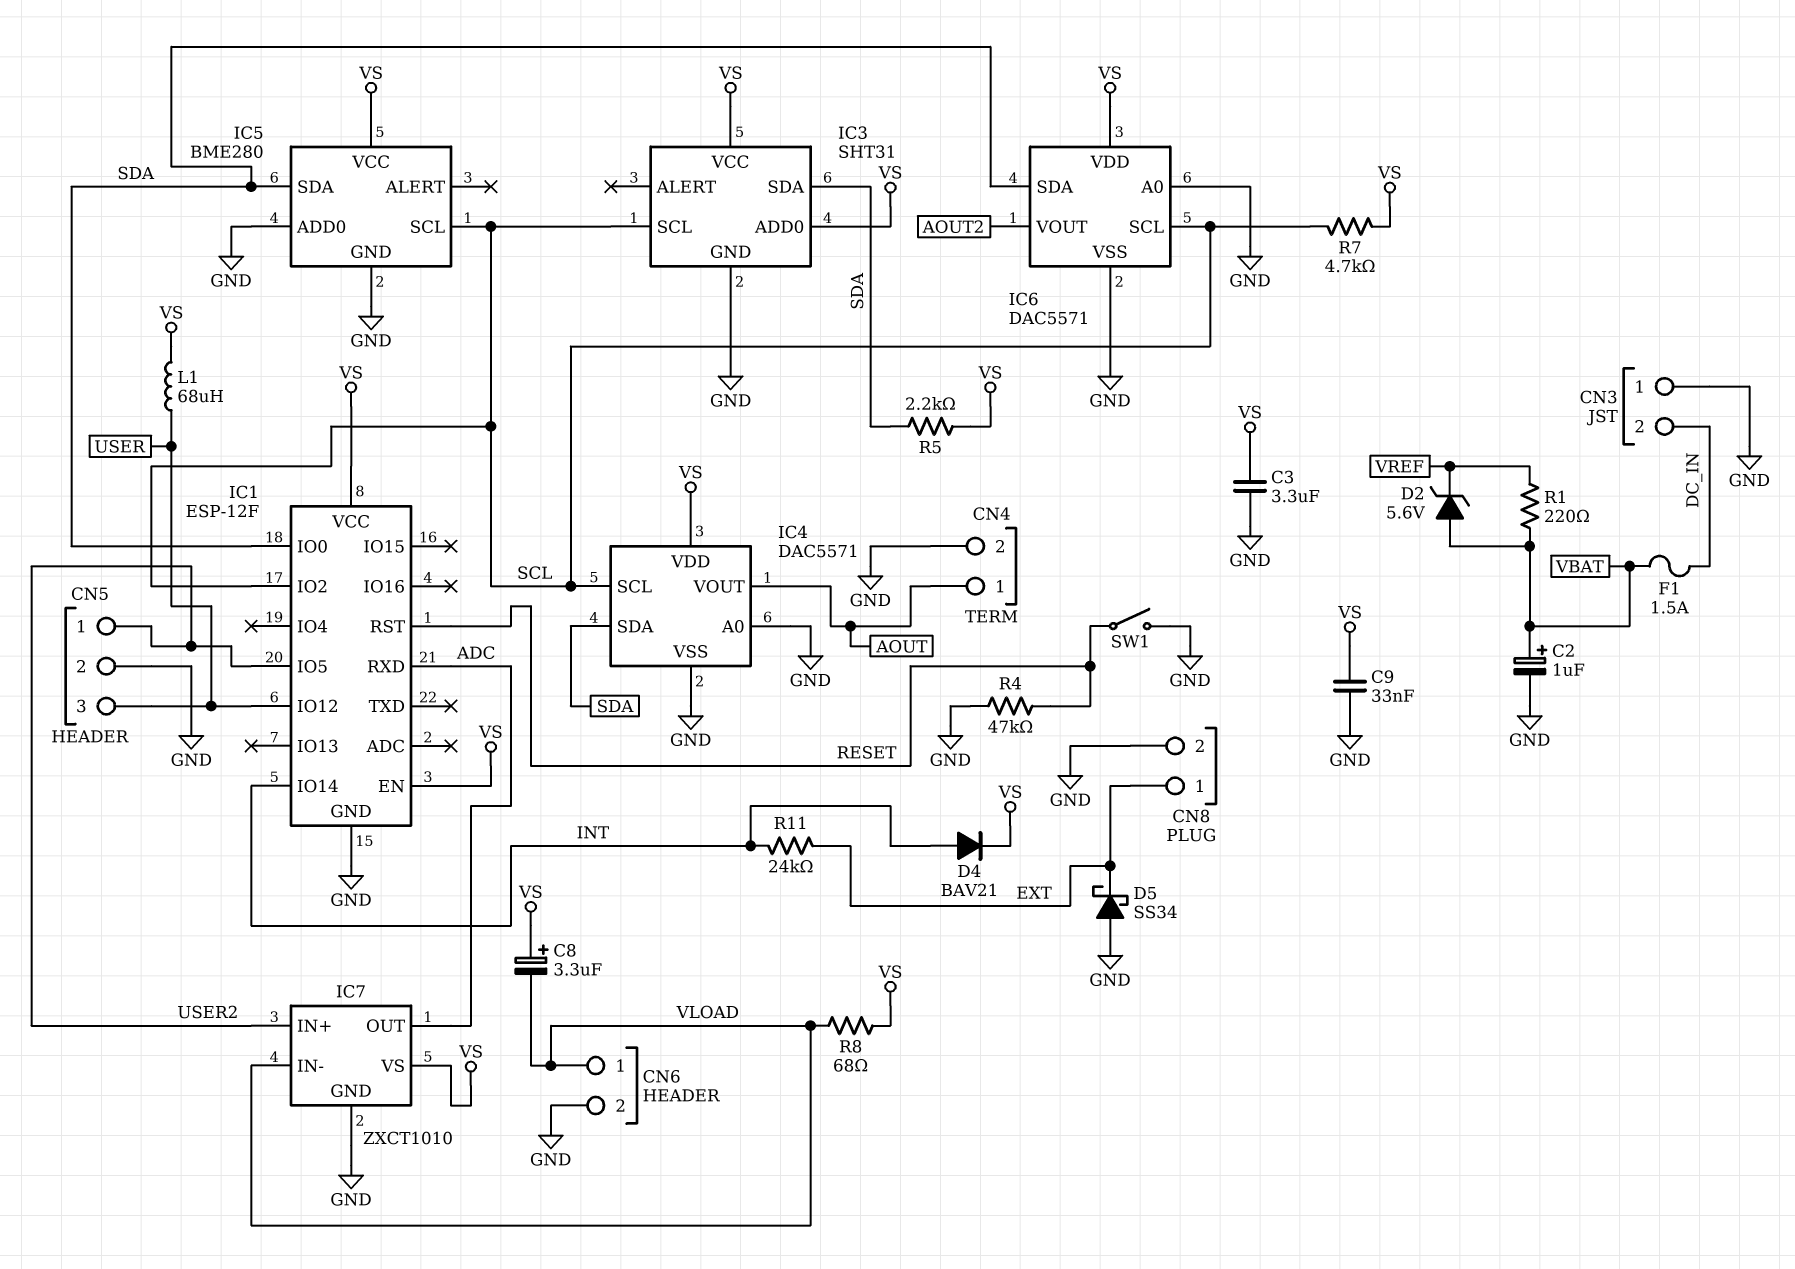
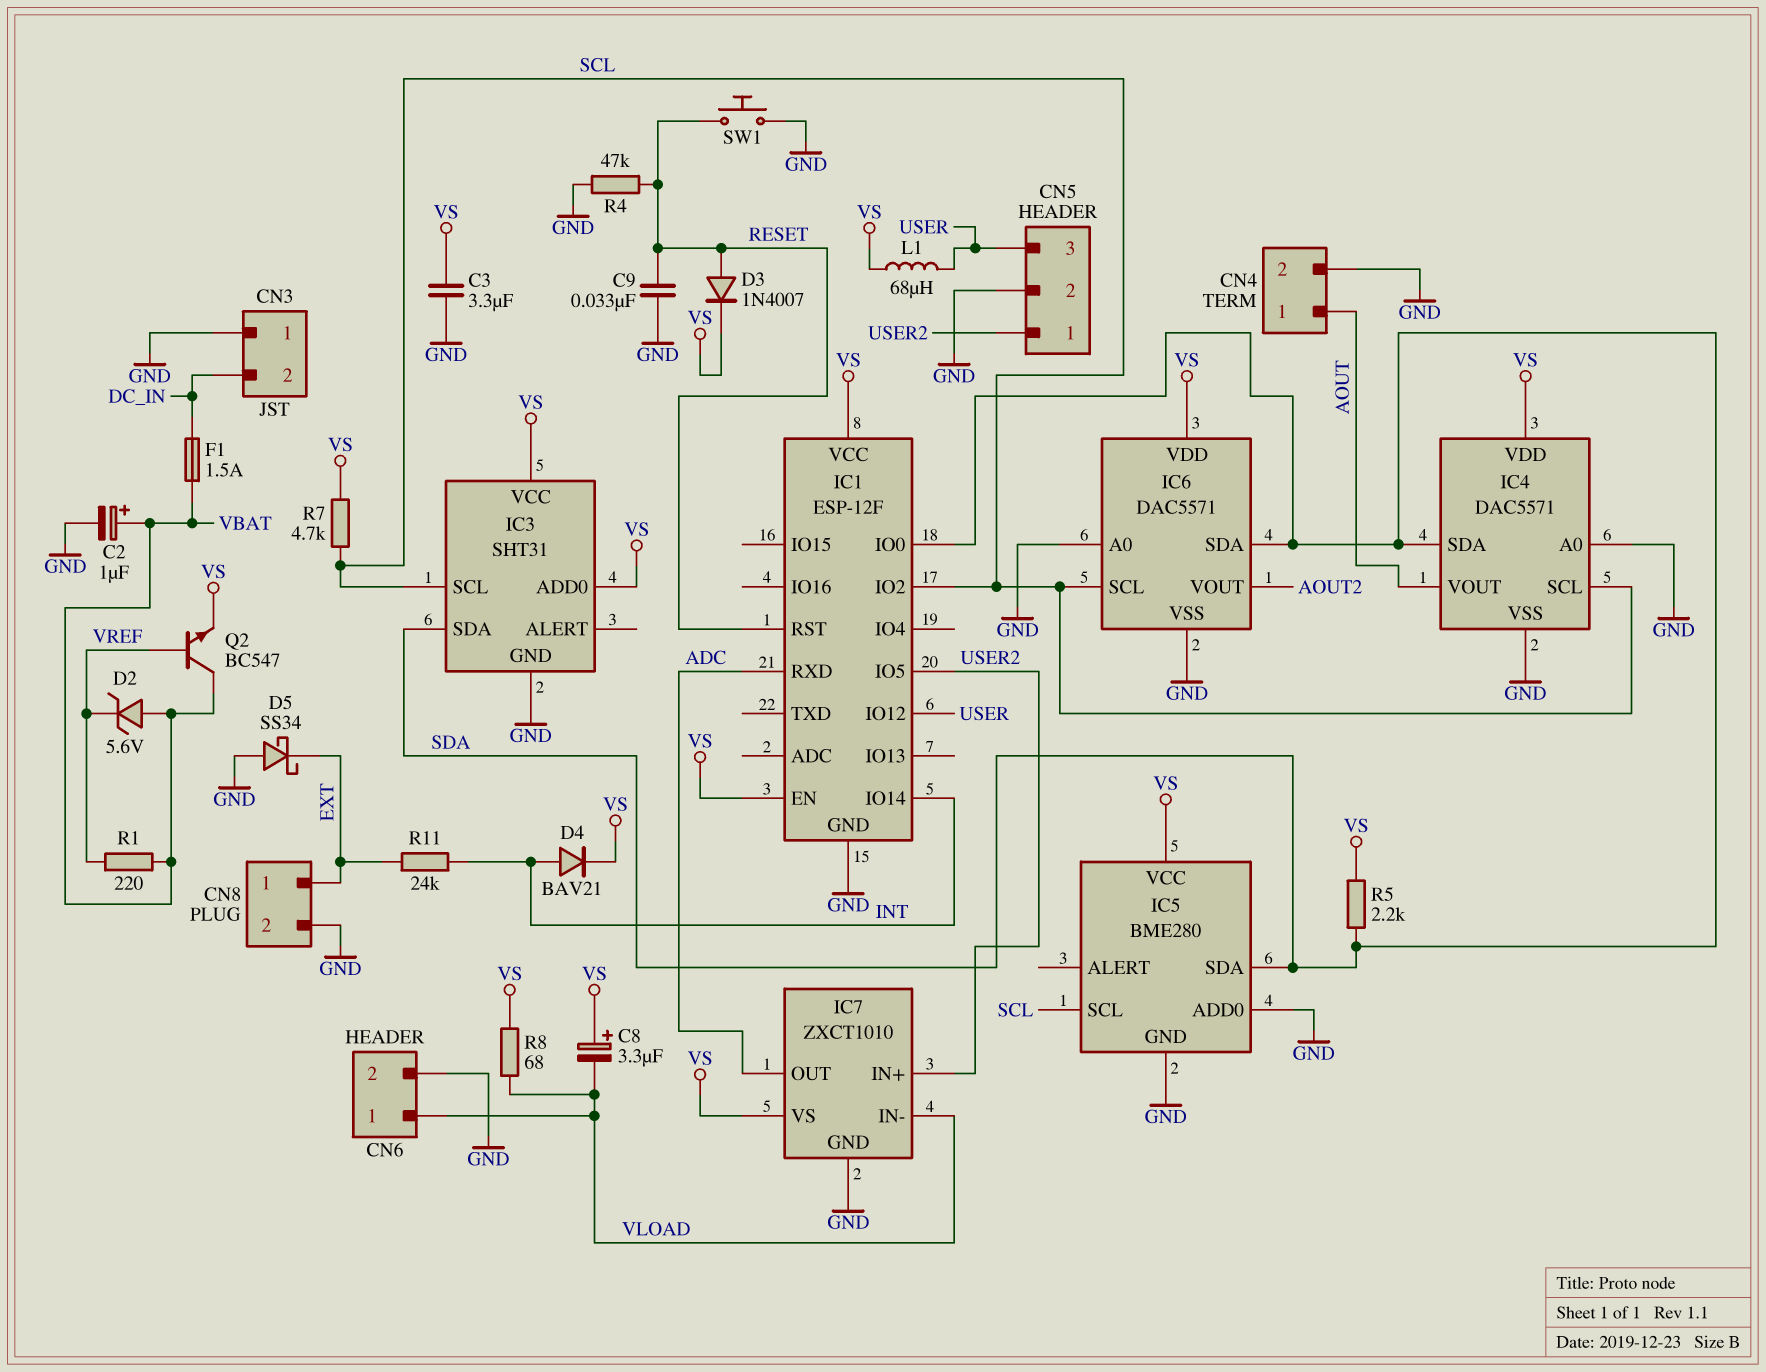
C9: 33nF (GND, VS) -> 33nF (GND, RESET)
D3: none -> diode 1N4007 (A RESET, K VS)
Q2: none -> NPN BC547 (B VREF, C VBAT, E VS)
SW1: switch (GND, RESET) -> button (GND, RESET)

